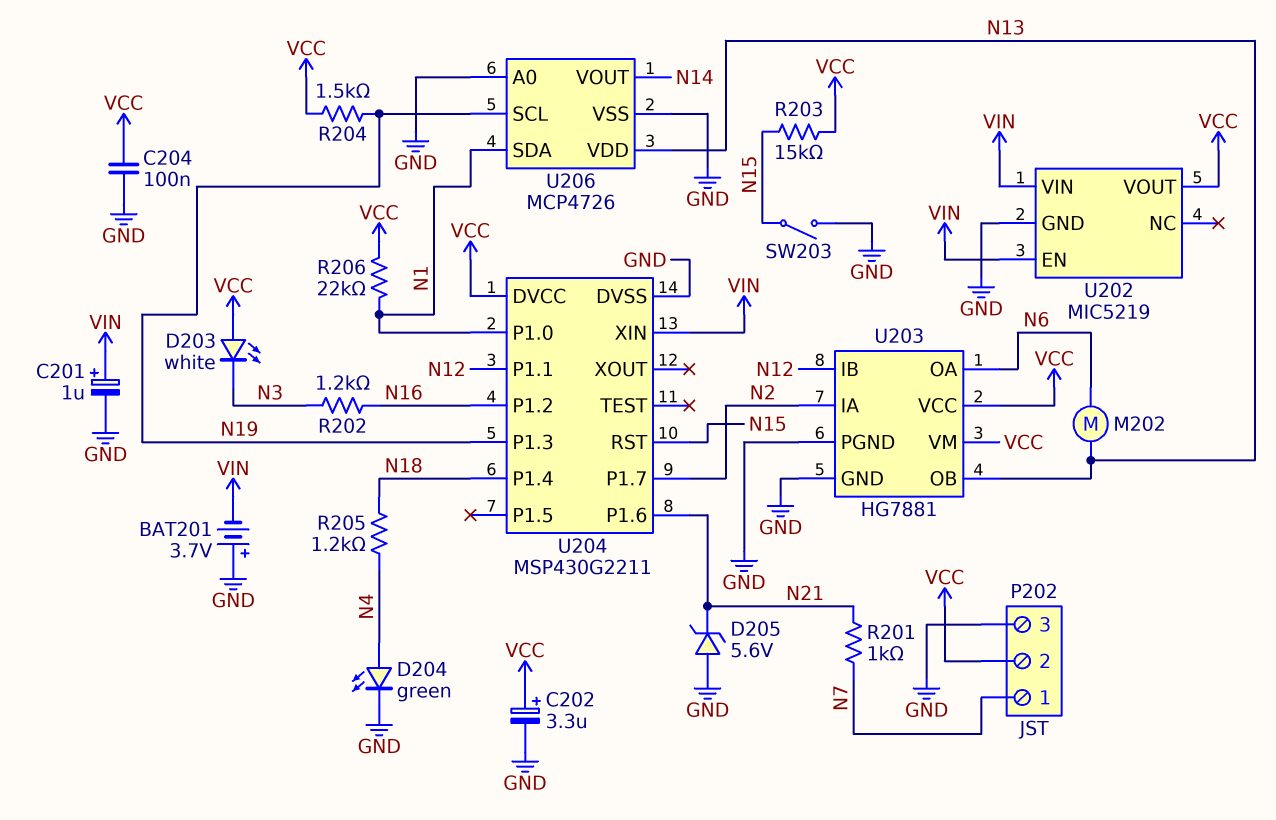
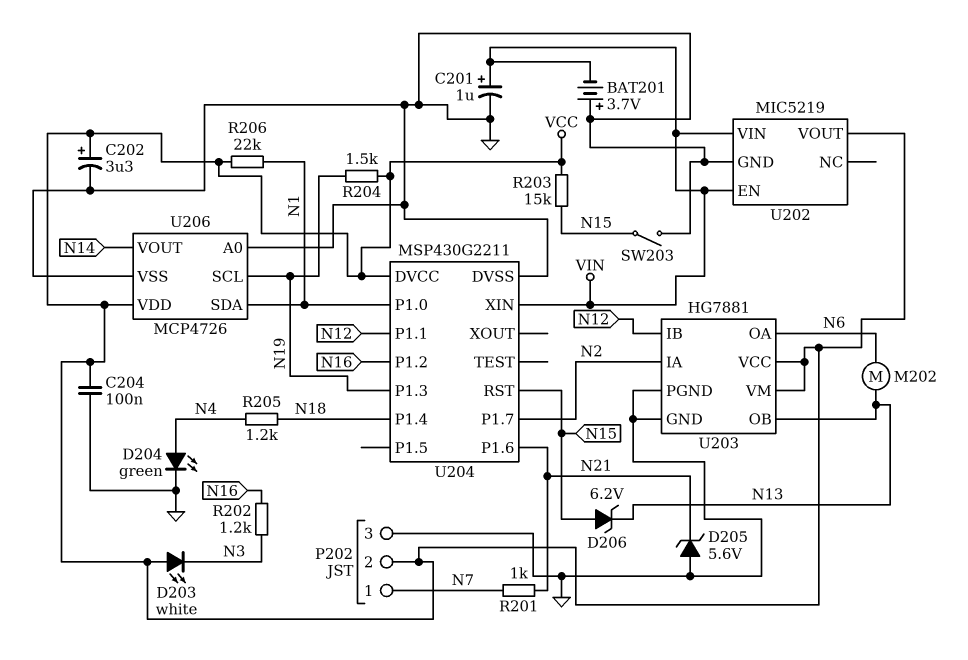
D206: none -> zener 6.2V (A N15, K N13)
U206 pin VDD: N13 -> VCC

